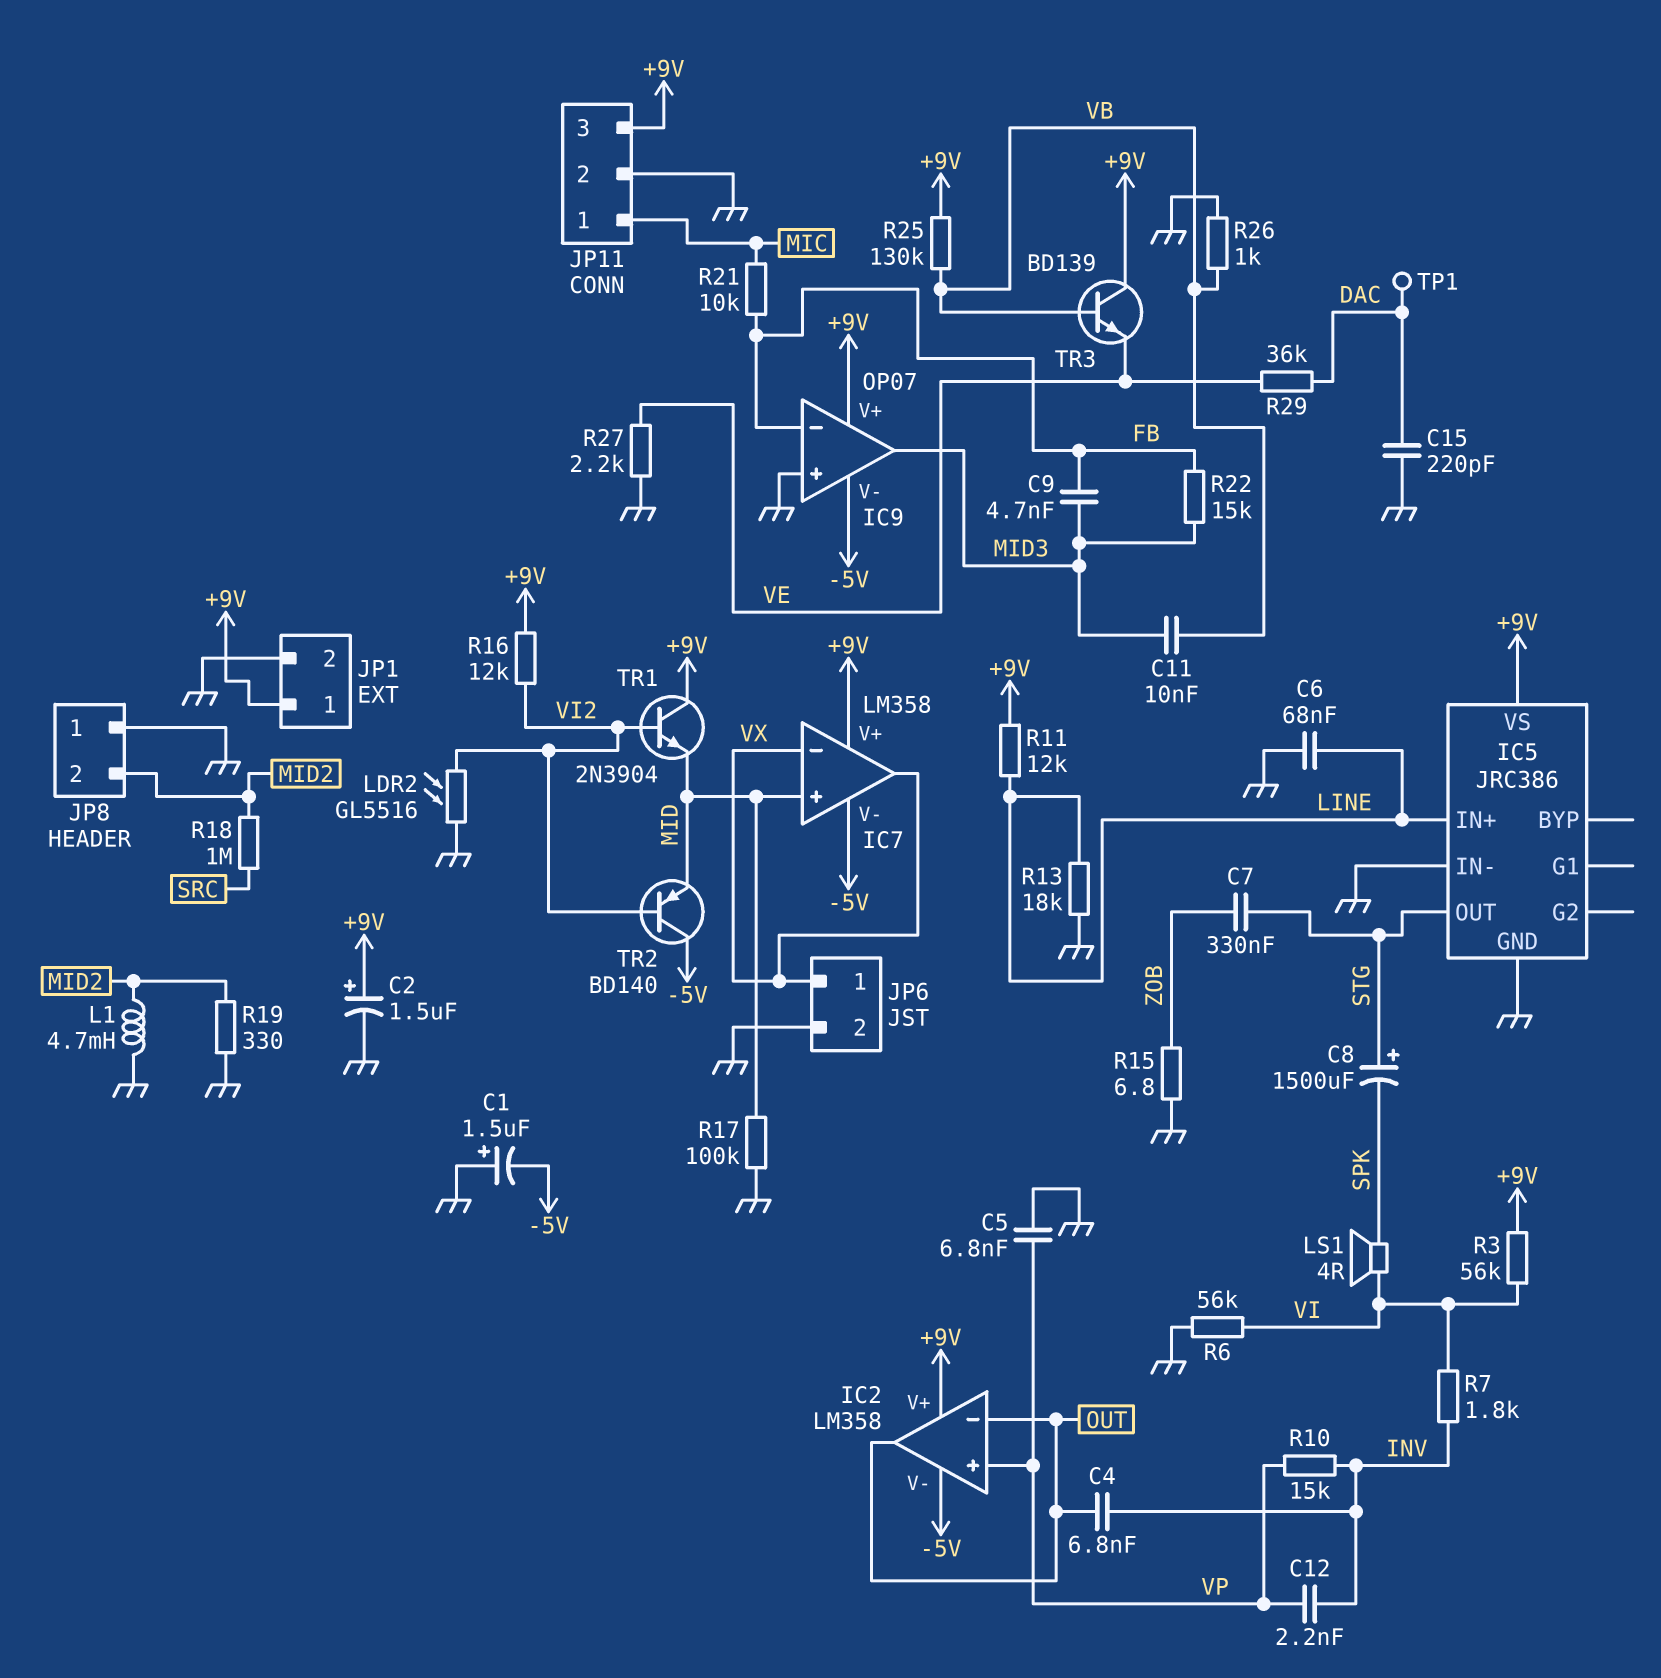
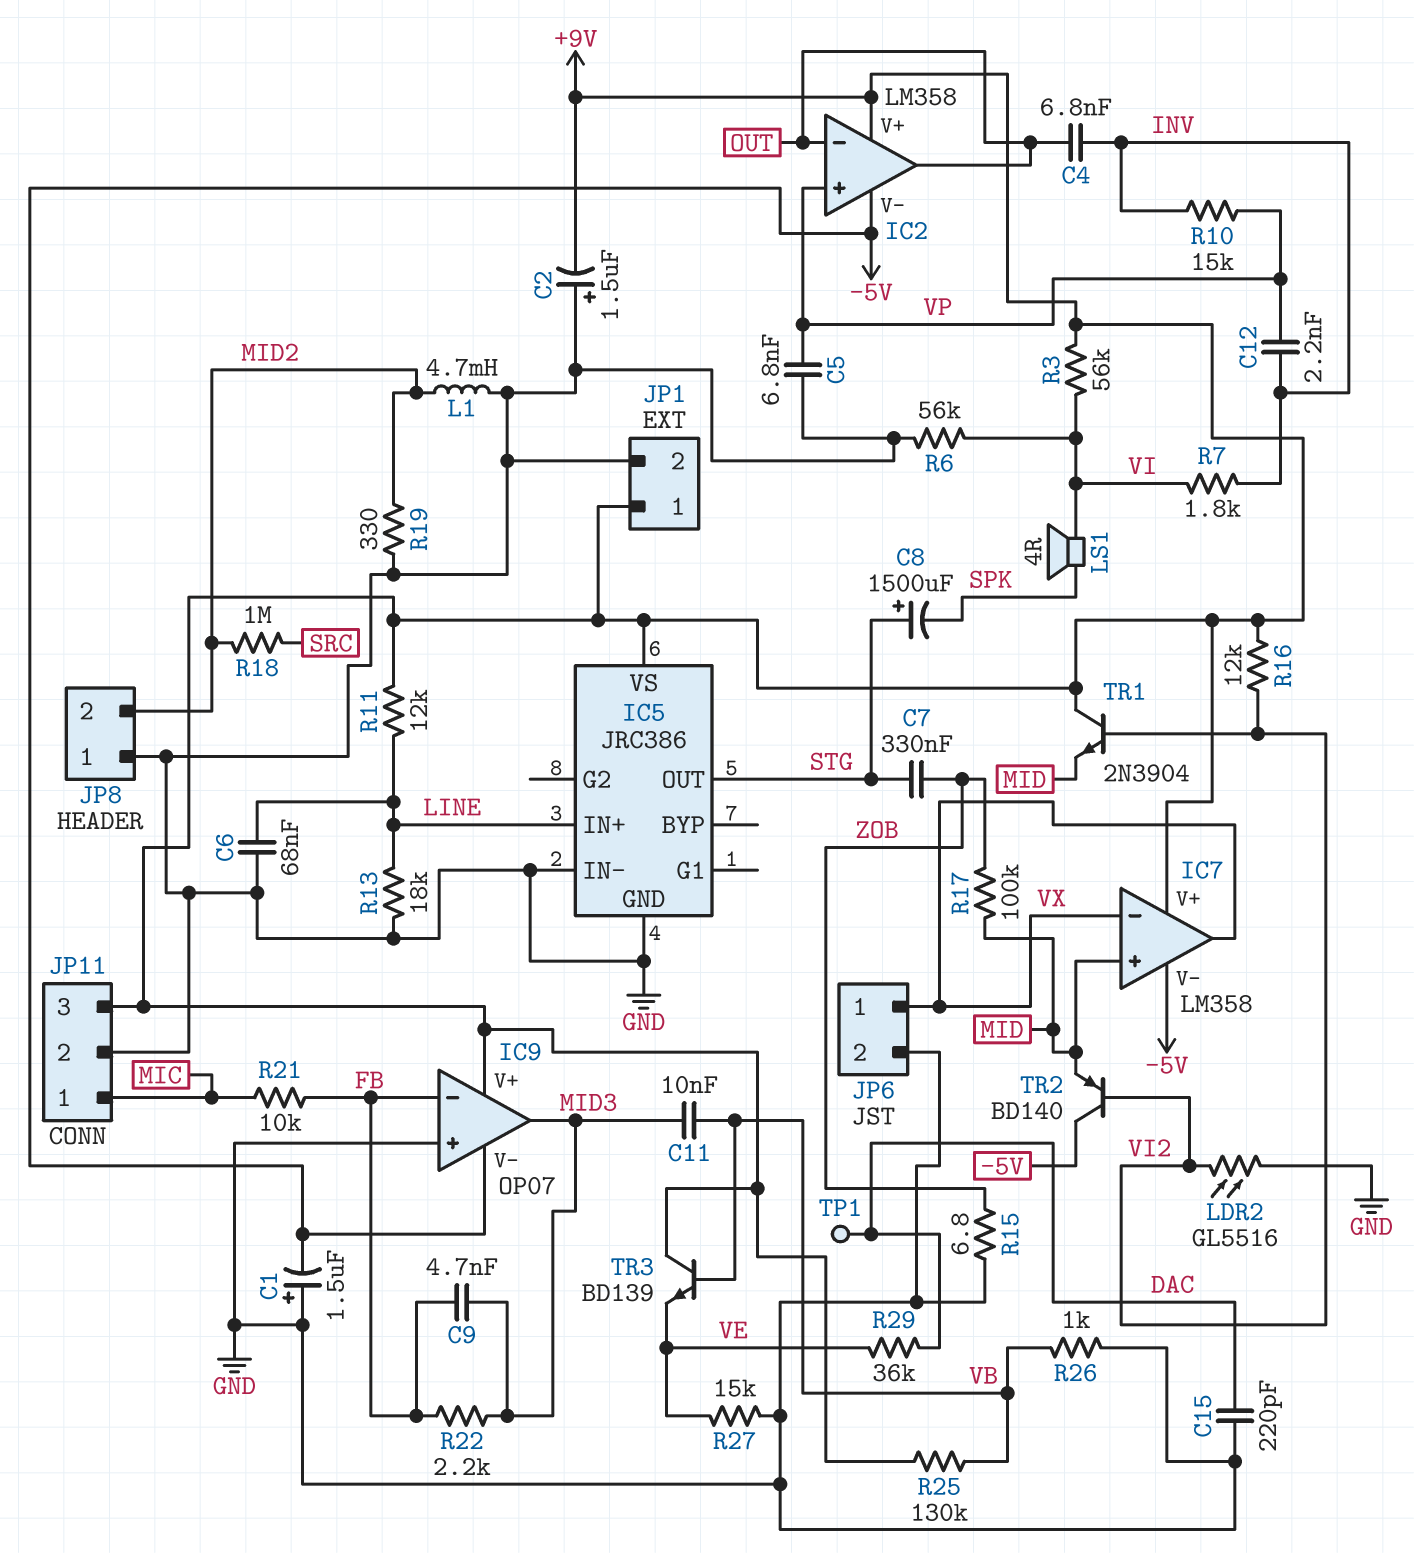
C2: 1.5uF (plus +9V, minus GND) -> 1.5uF (plus GND, minus +9V)
R17: 100k (GND, MID) -> 100k (MID, ZOB)
R22: 15k (FB, MID3) -> 2.2k (FB, MID3)
R27: 2.2k (GND, VE) -> 15k (GND, VE)

